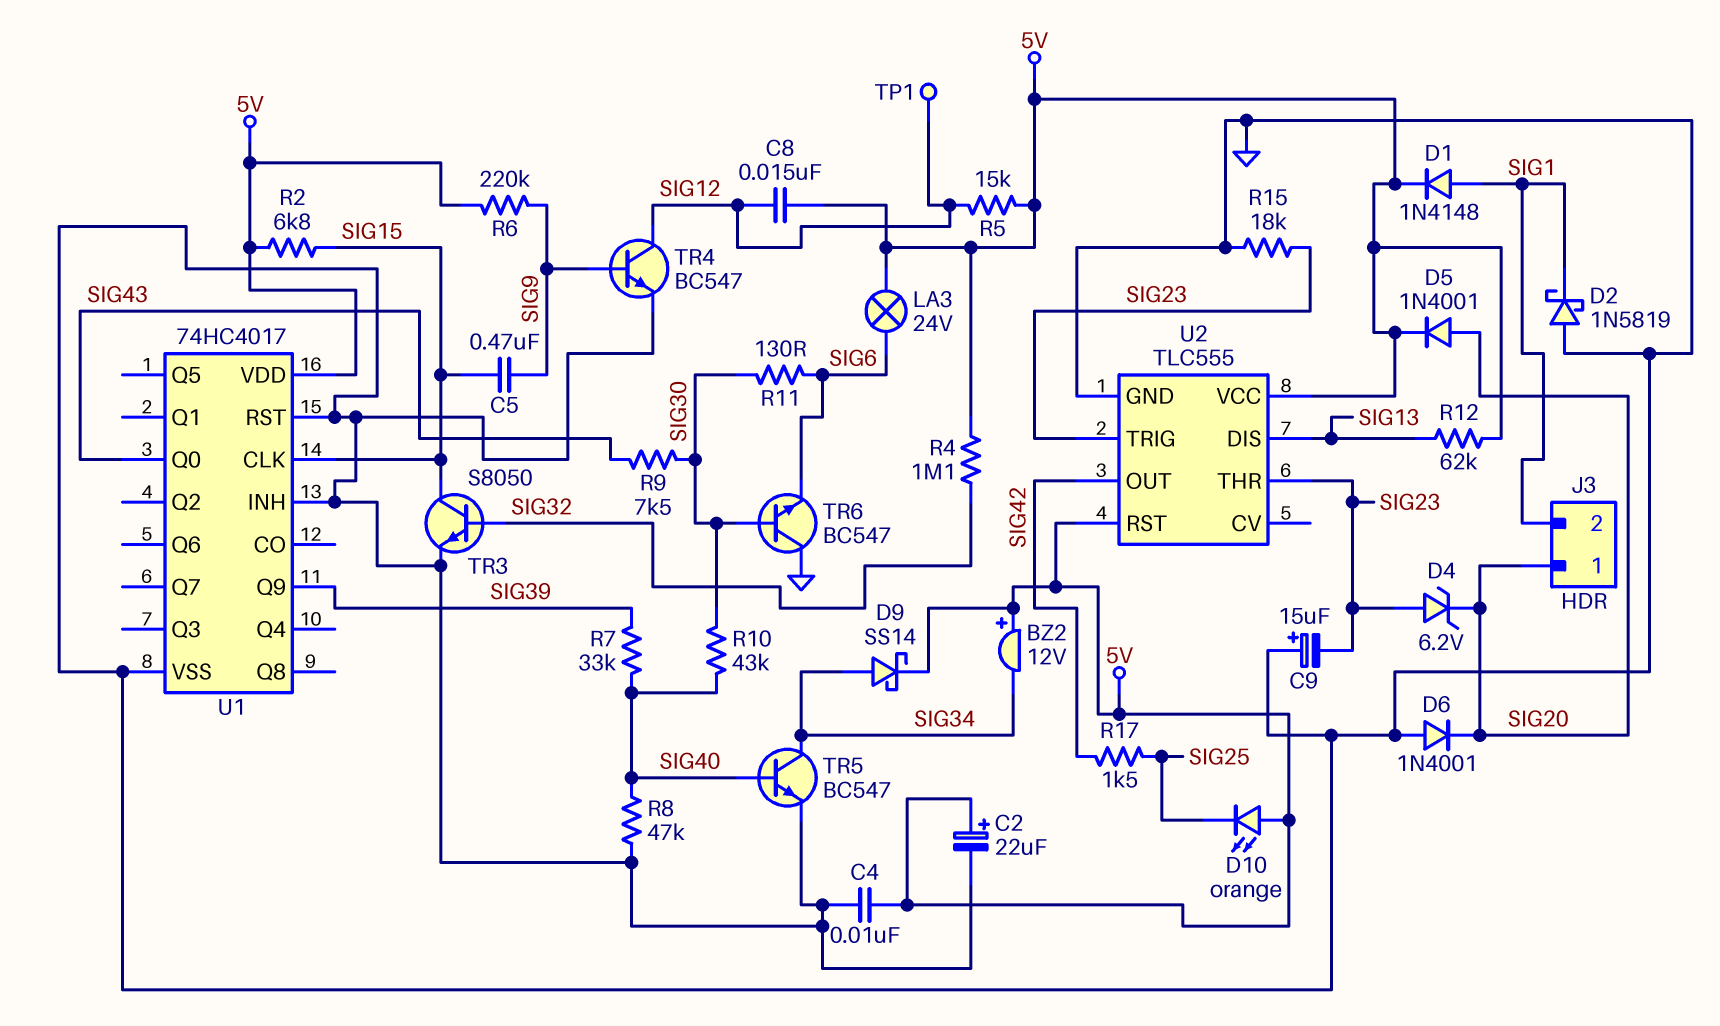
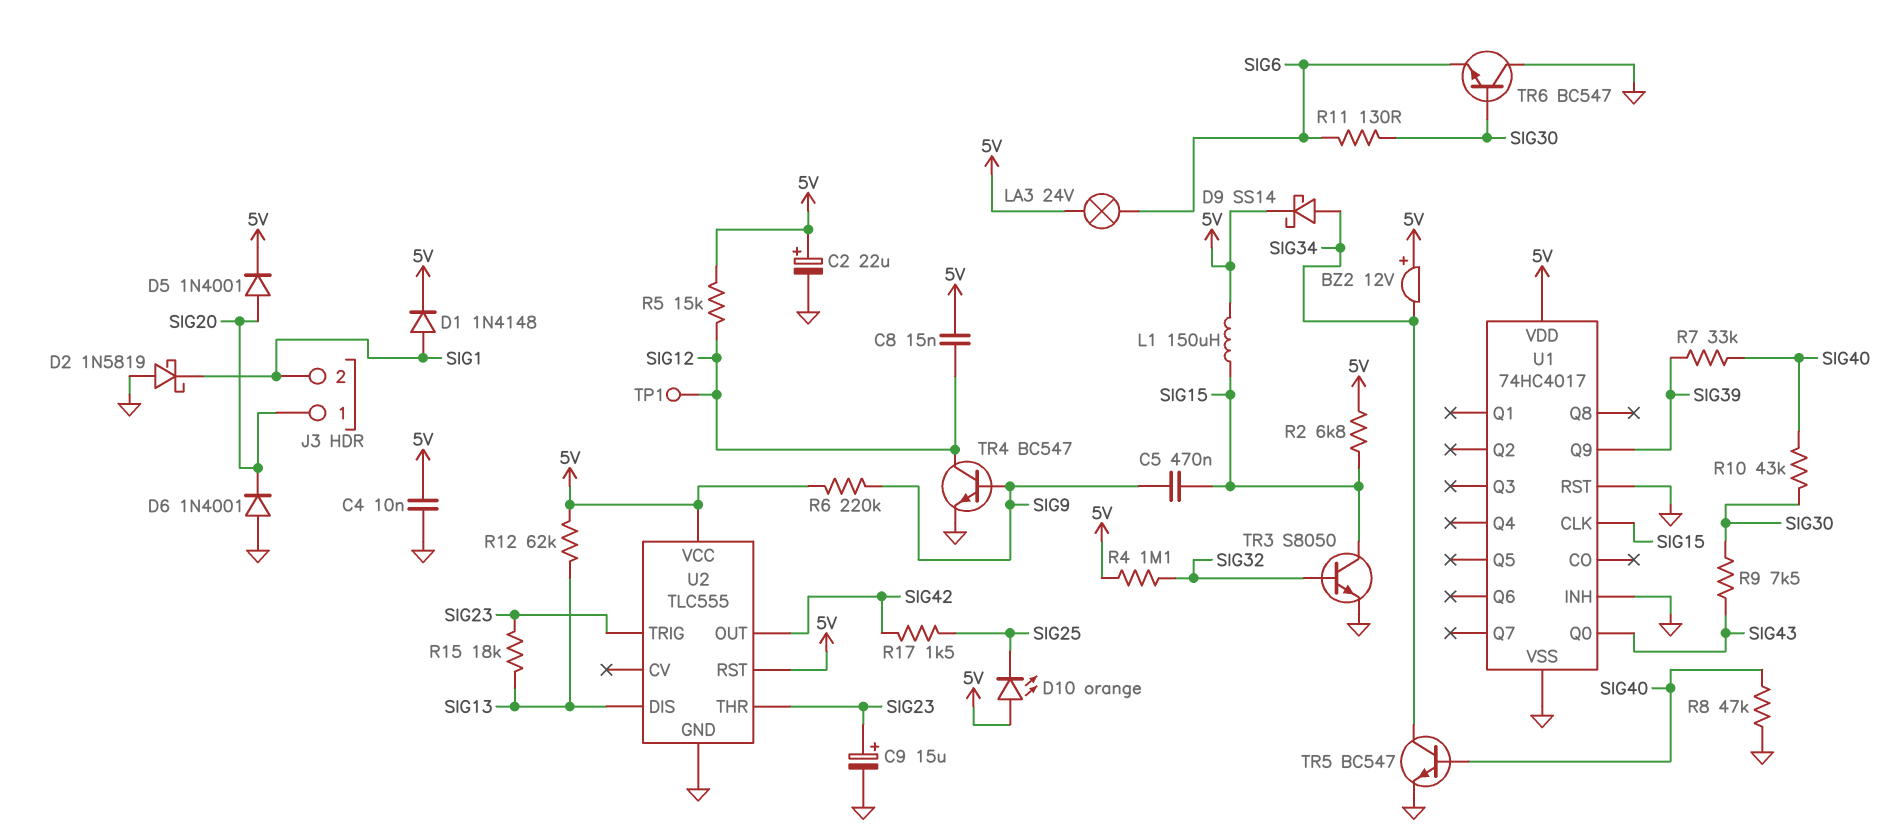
C9: 15uF (plus GND, minus SIG23) -> 15uF (plus SIG23, minus GND)
D4: zener 6.2V (A SIG23, K SIG20) -> none
L1: none -> 150uH (5V, SIG15)
R15: 18k (GND, SIG23) -> 18k (SIG13, SIG23)

